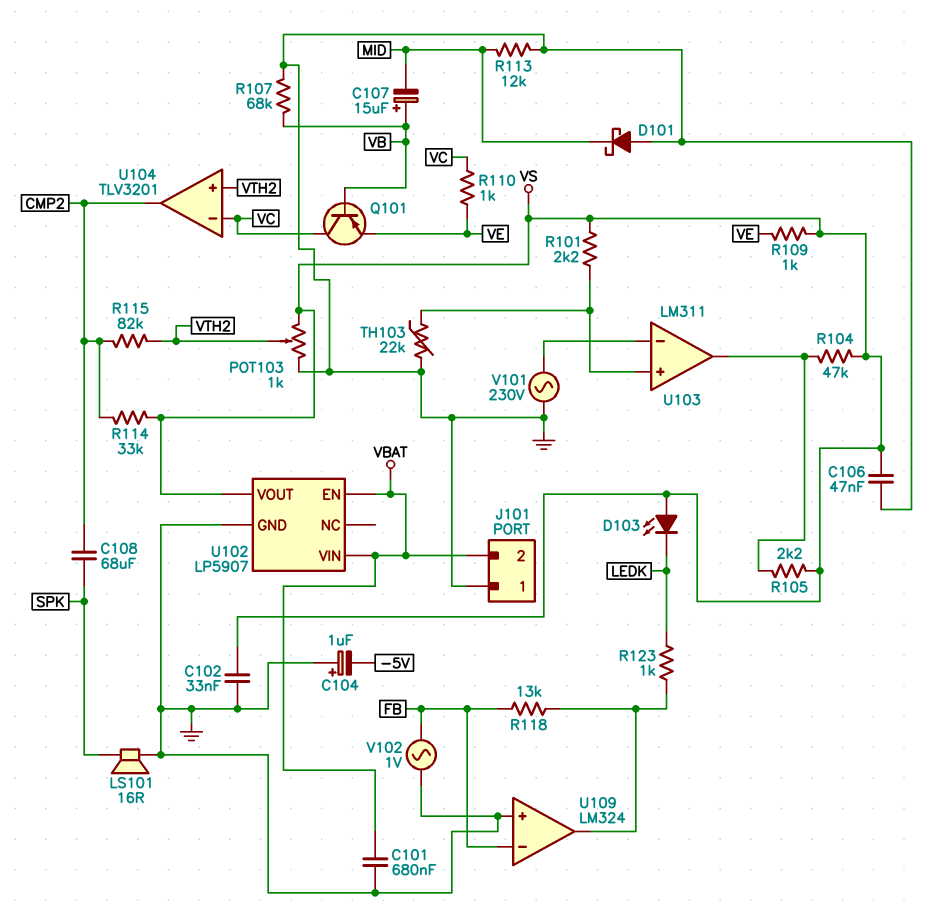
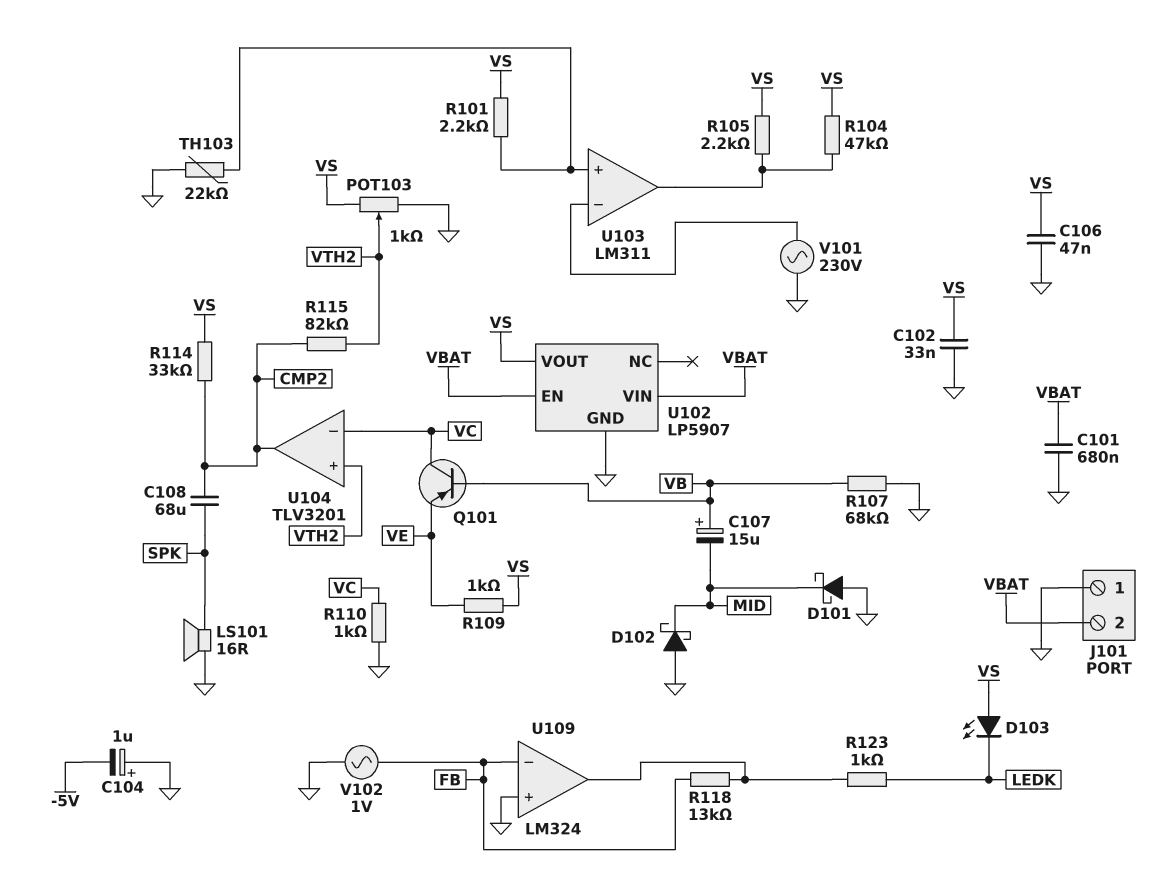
D102: none -> schottky (A GND, K MID)
R110: 1k (VC, VE) -> 1k (GND, VC)
R113: 12k (GND, MID) -> none

